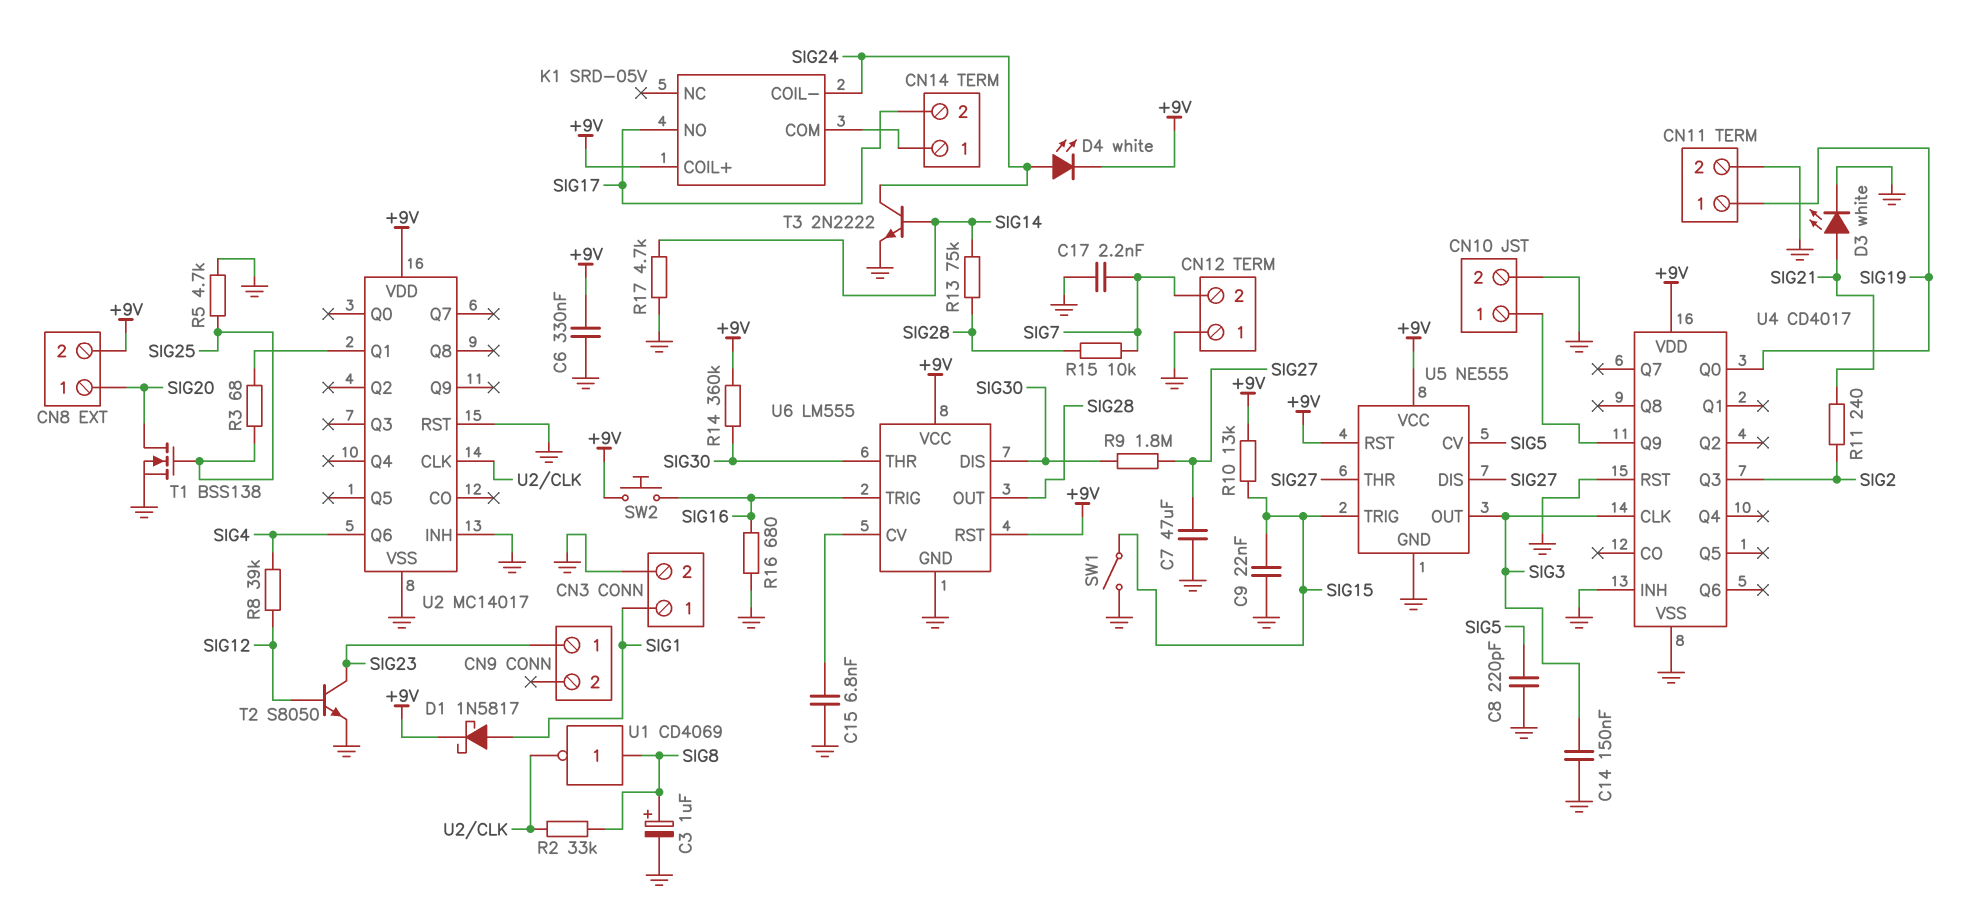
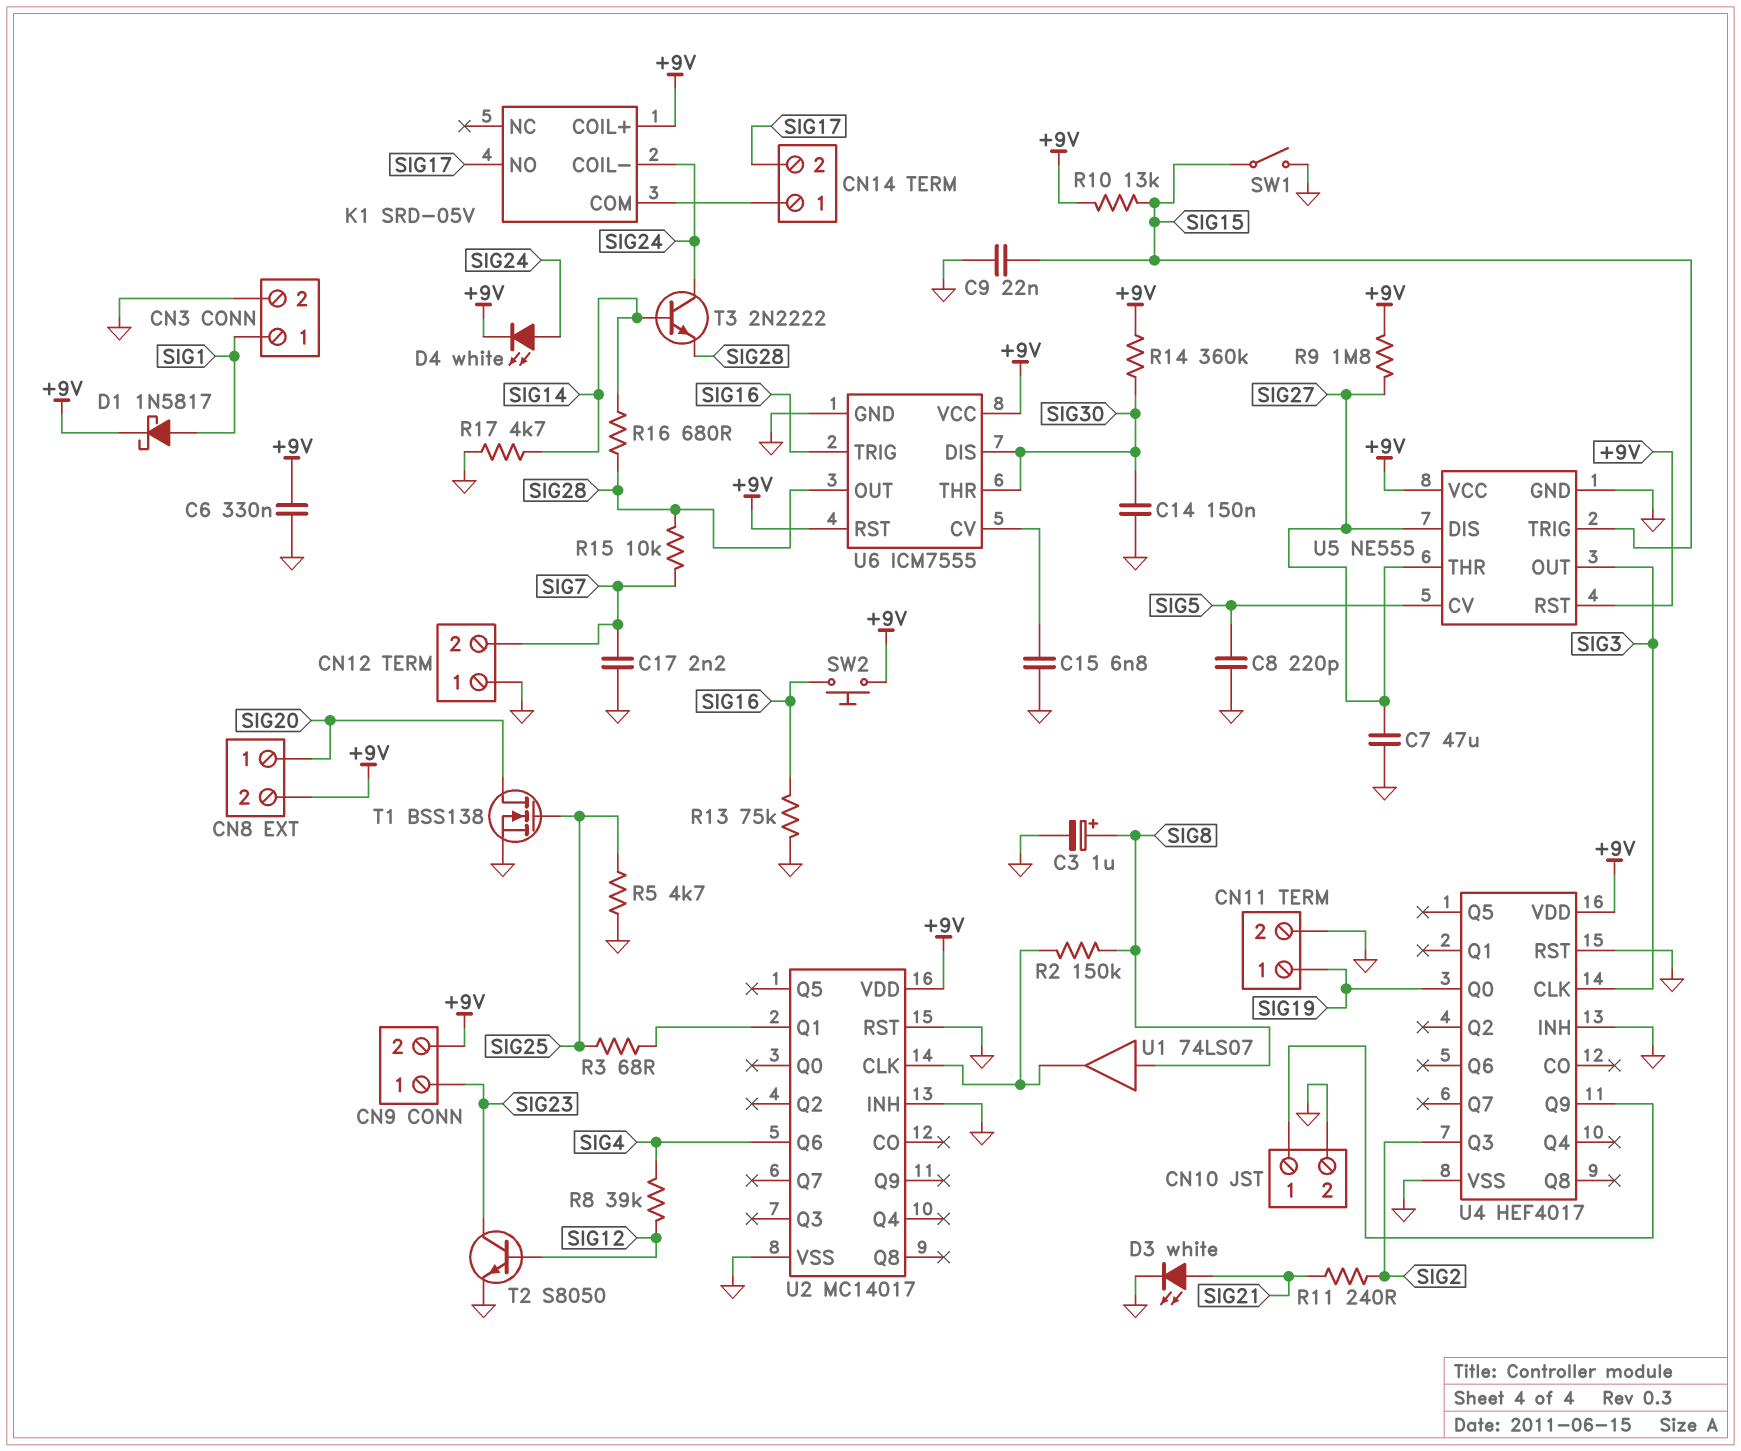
C14: 150nF (GND, SIG3) -> 150nF (GND, SIG30)
CN9 pin 2: none -> +9V
R2: 33k (SIG8, U2/CLK) -> 150k (SIG8, U2/CLK)
R9: 1.8M (SIG27, SIG30) -> 1.8M (+9V, SIG27)
R13: 75k (SIG14, SIG28) -> 75k (GND, SIG16)
R16: 680 (GND, SIG16) -> 680 (SIG14, SIG28)
T3: NPN 2N2222 (B SIG14, C SIG24, E GND) -> NPN 2N2222 (B SIG14, C SIG24, E SIG28)
U1: NOT CD4069 (in SIG8, out U2/CLK) -> buffer 74LS07 (in SIG8, out U2/CLK)
U4: CD4017 -> HEF4017
U6: LM555 -> ICM7555

